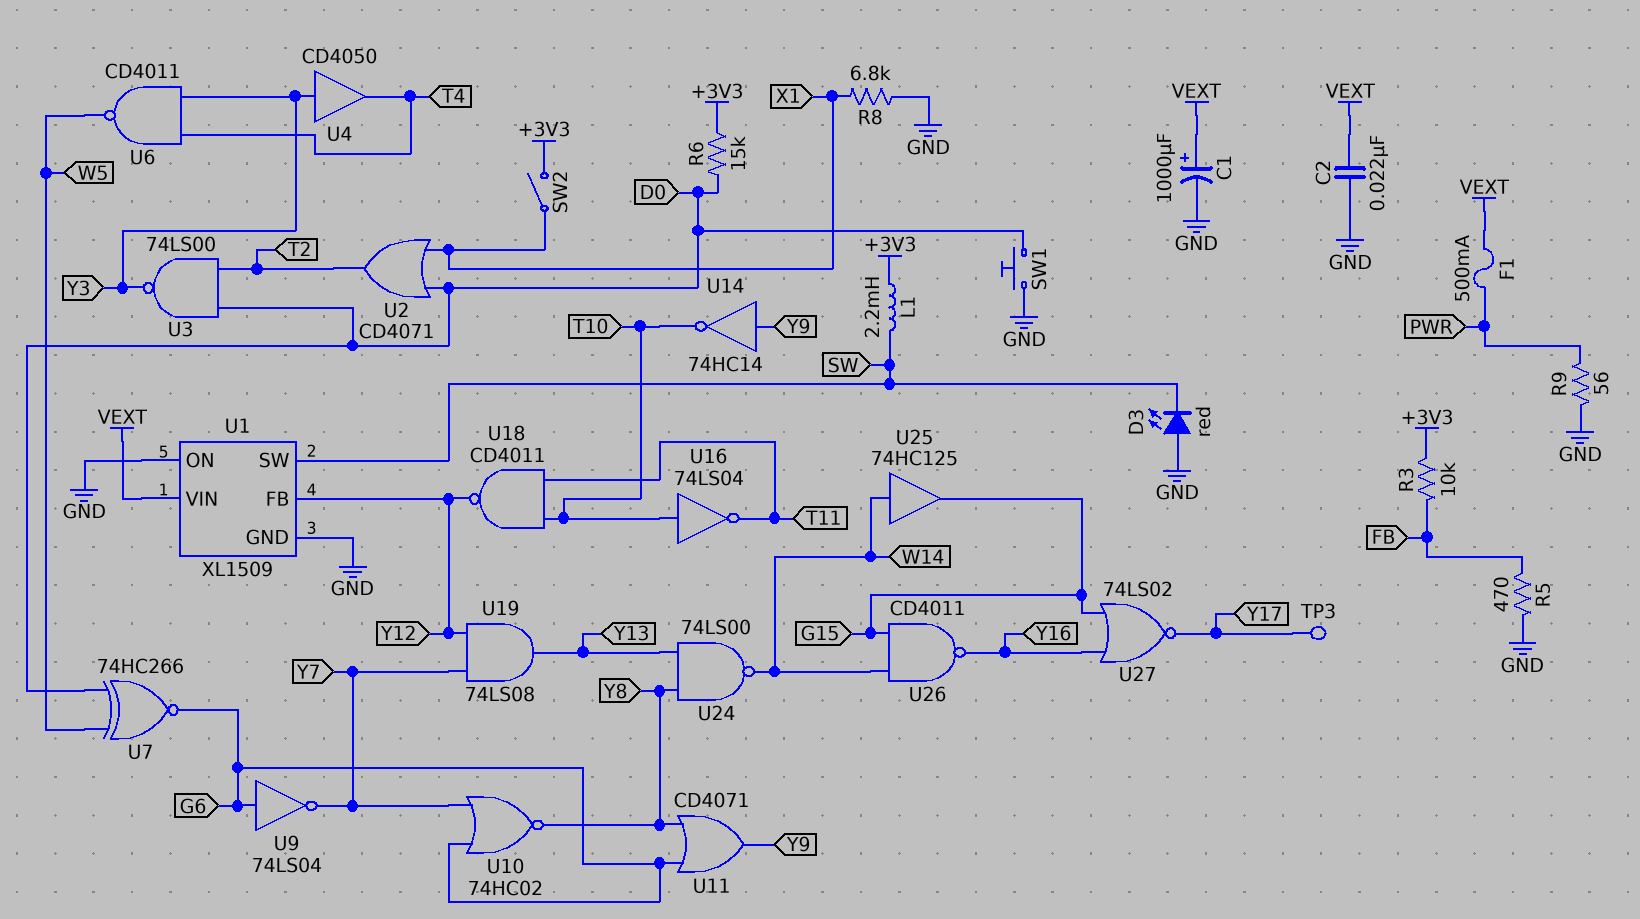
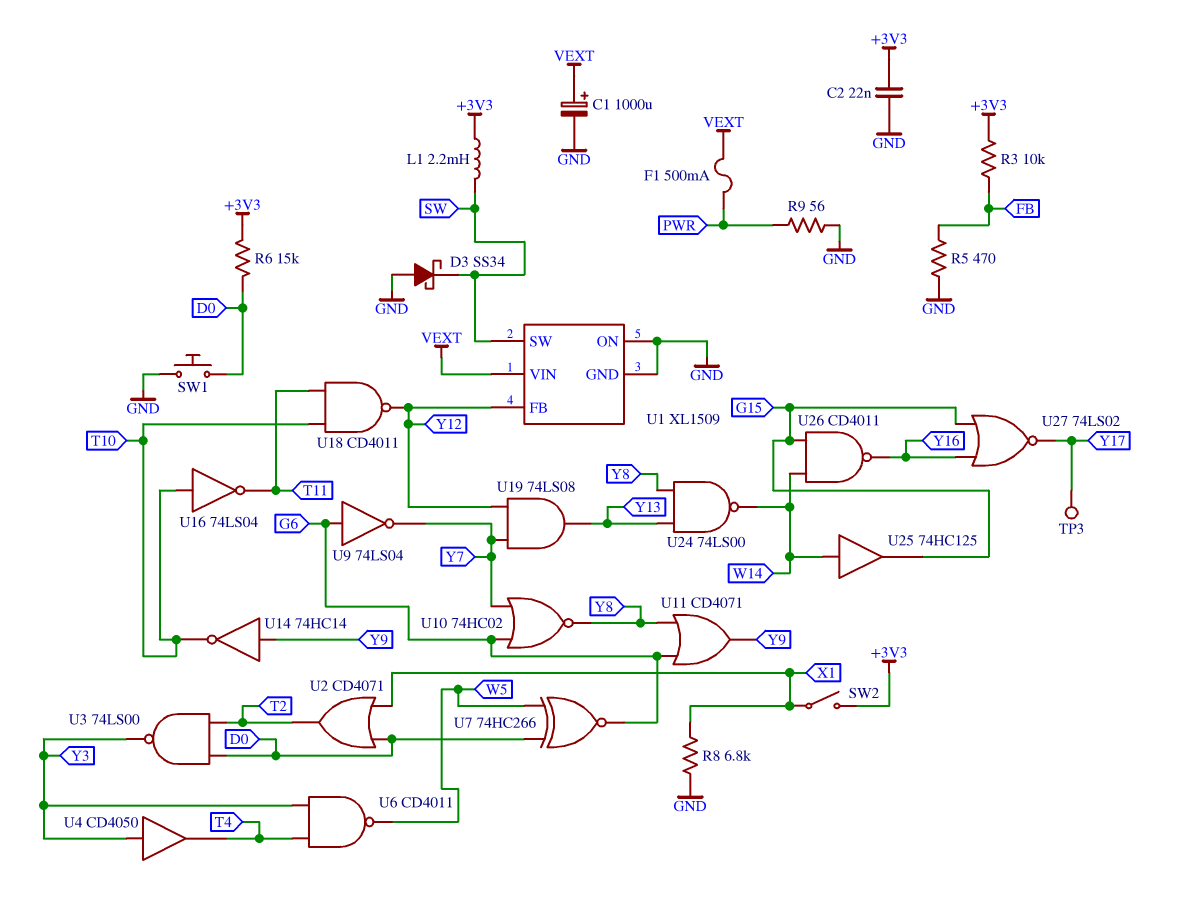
C2: 22nF (GND, VEXT) -> 22nF (+3V3, GND)
D3: LED red (A GND, K SW) -> schottky SS34 (A GND, K SW)

